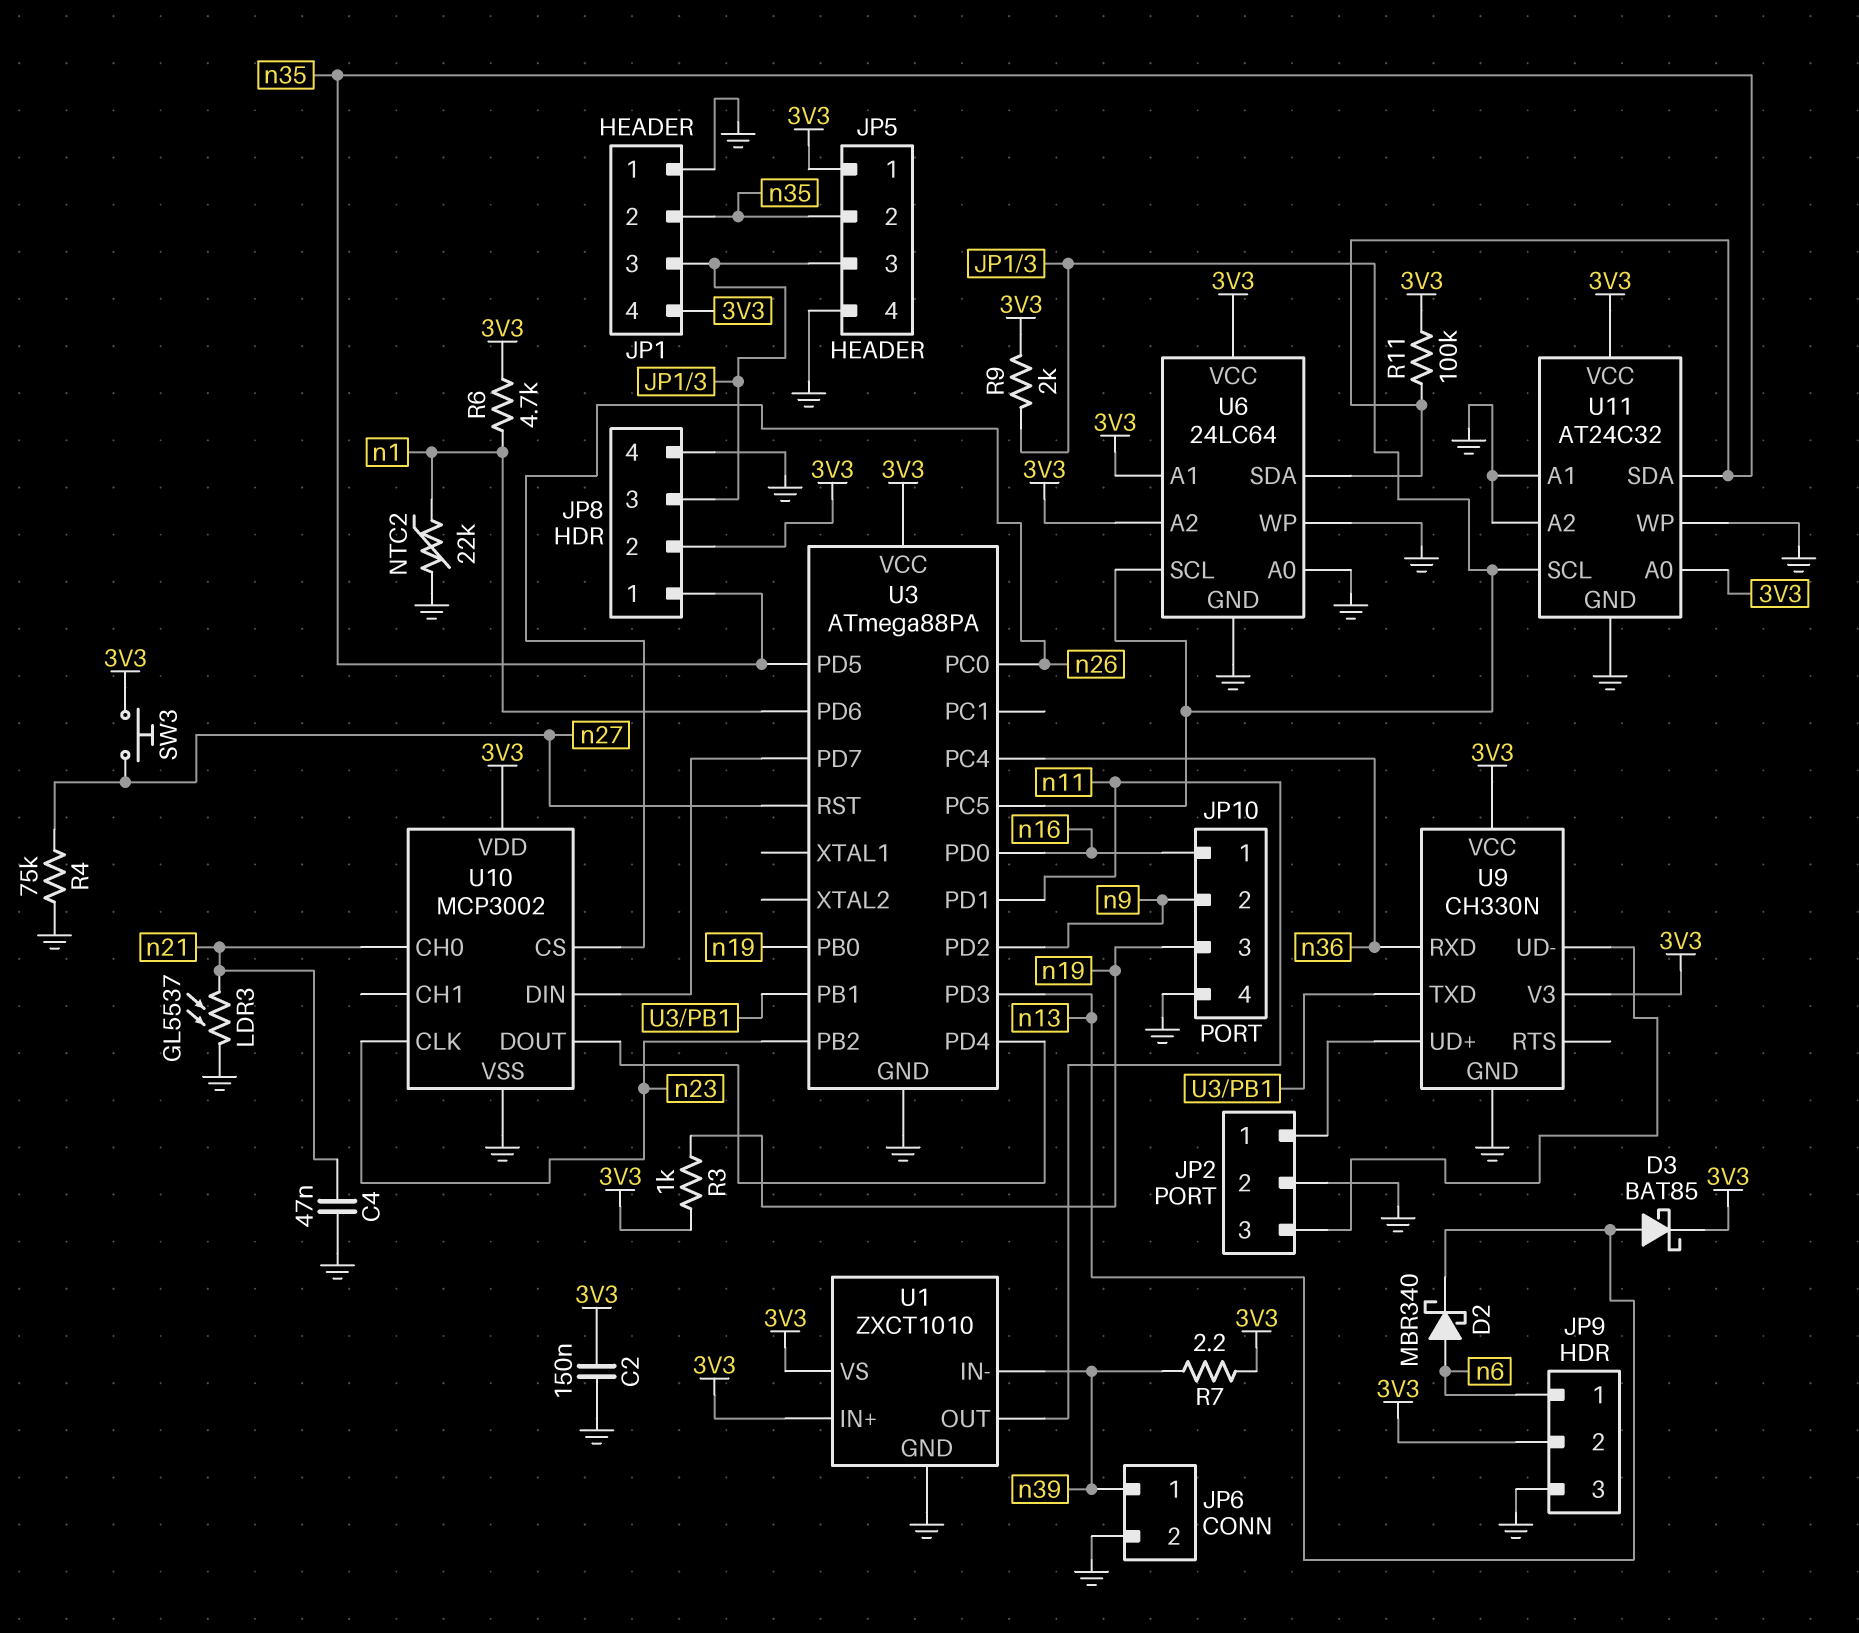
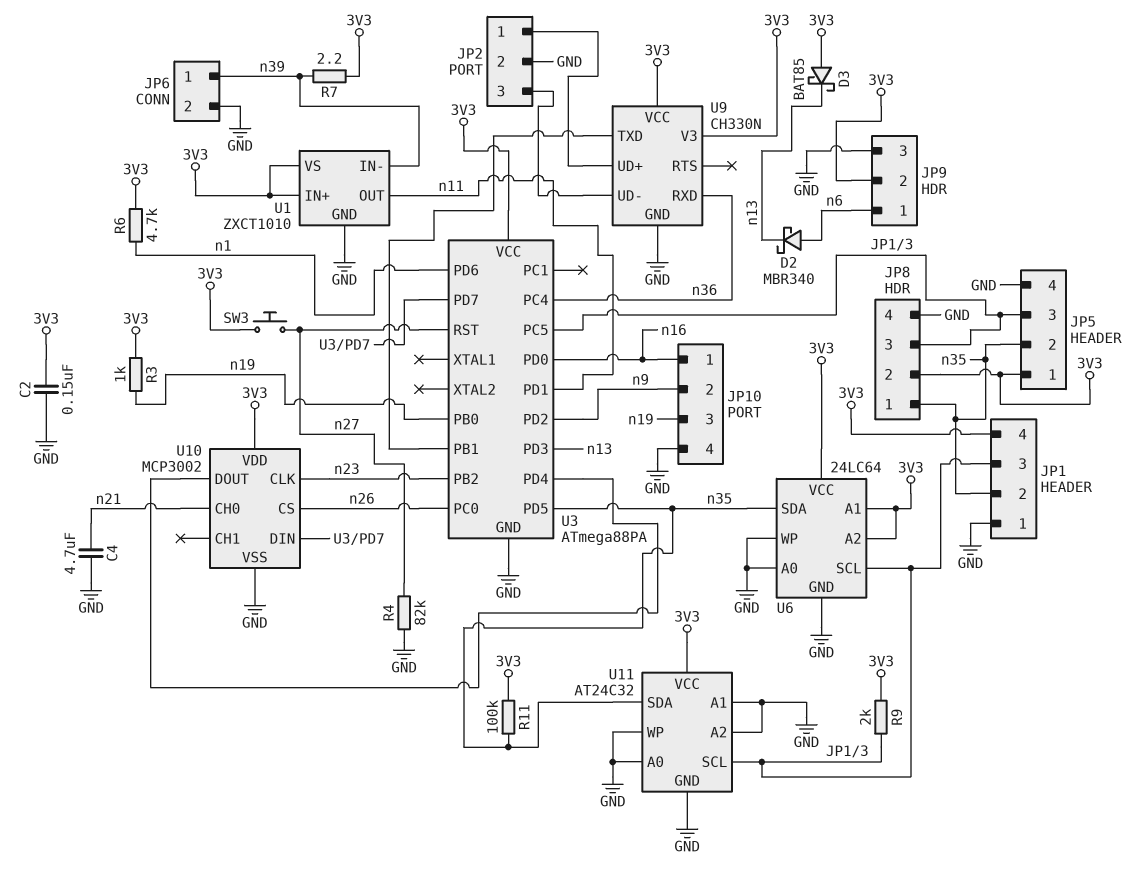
C4: 47nF (GND, n21) -> 4.7uF (GND, n21)
D3: schottky BAT85 (A n13, K 3V3) -> schottky BAT85 (A 3V3, K n13)
LDR3: GL5537 (GND, n21) -> none
NTC2: 22k (GND, n1) -> none
R4: 75k (GND, n27) -> 82k (GND, n27)
U11 pin A0: 3V3 -> GND

